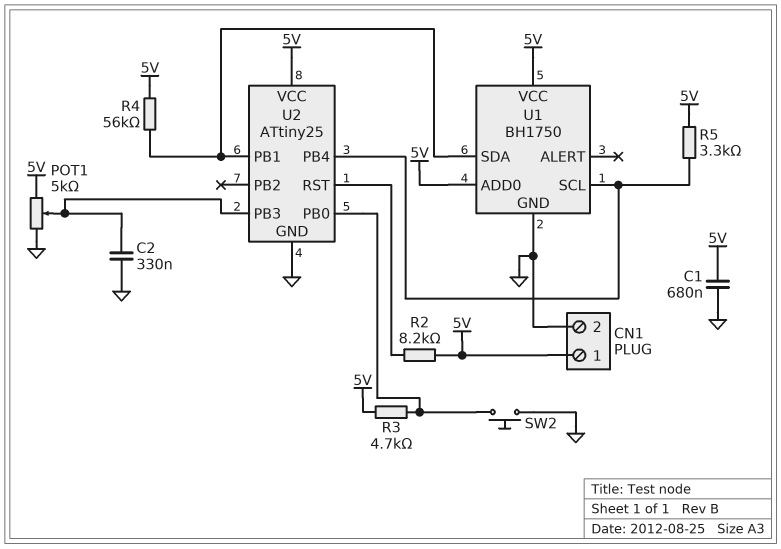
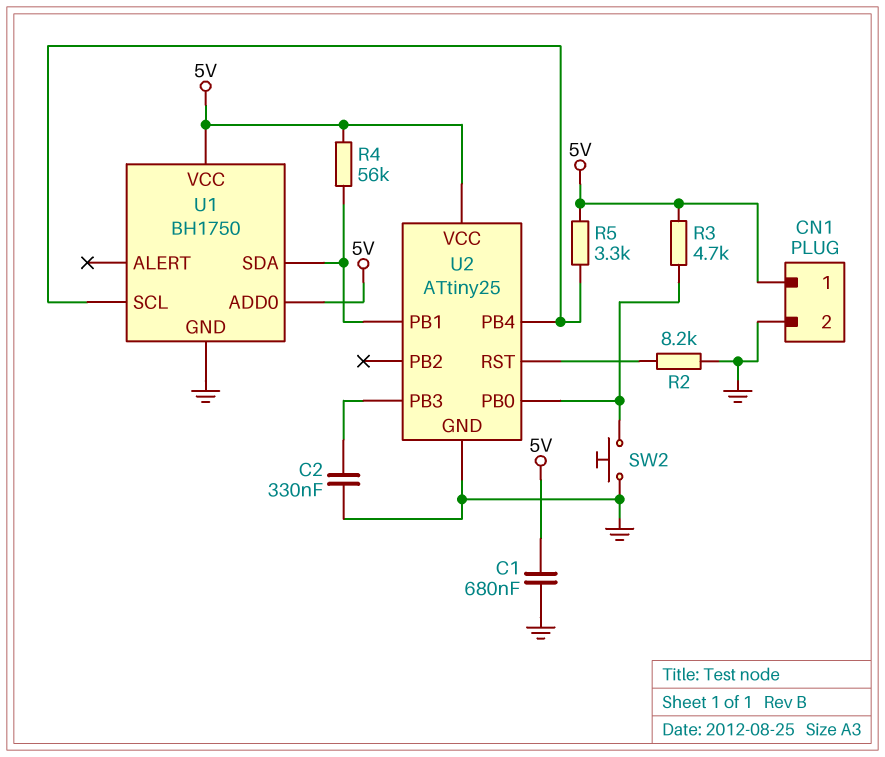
POT1: 5k (5V, GND, wiper U2/PB3) -> none
R2: 8.2k (5V, U2/RST) -> 8.2k (GND, U2/RST)

